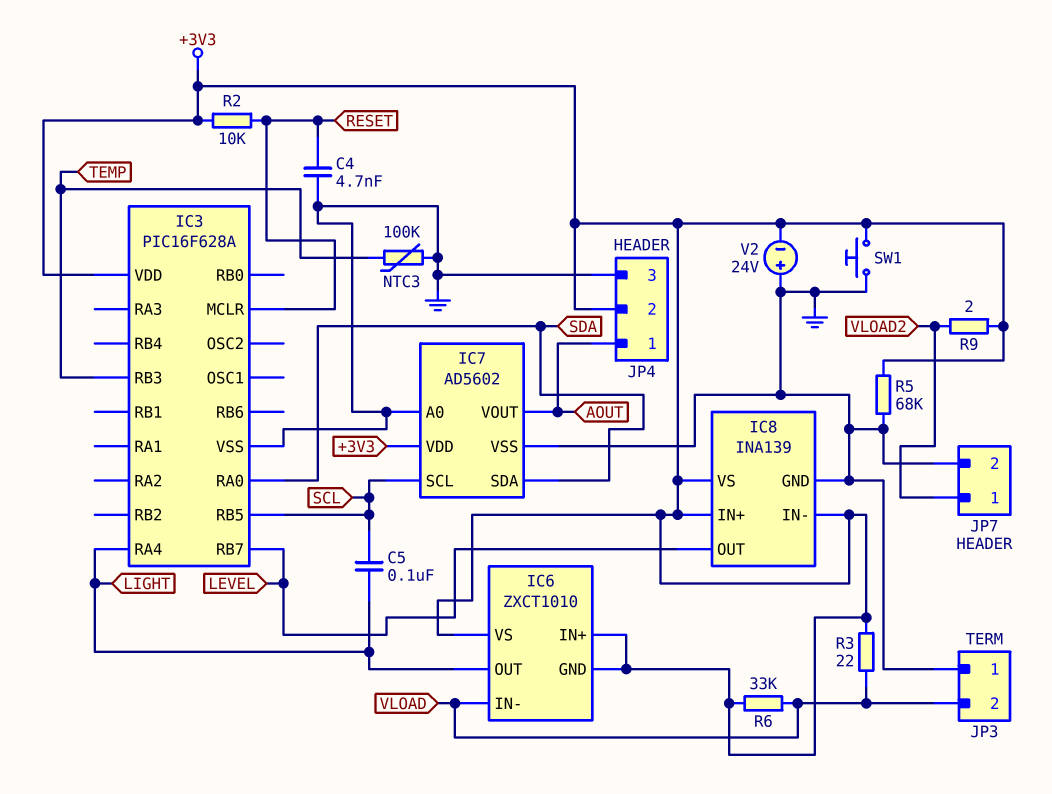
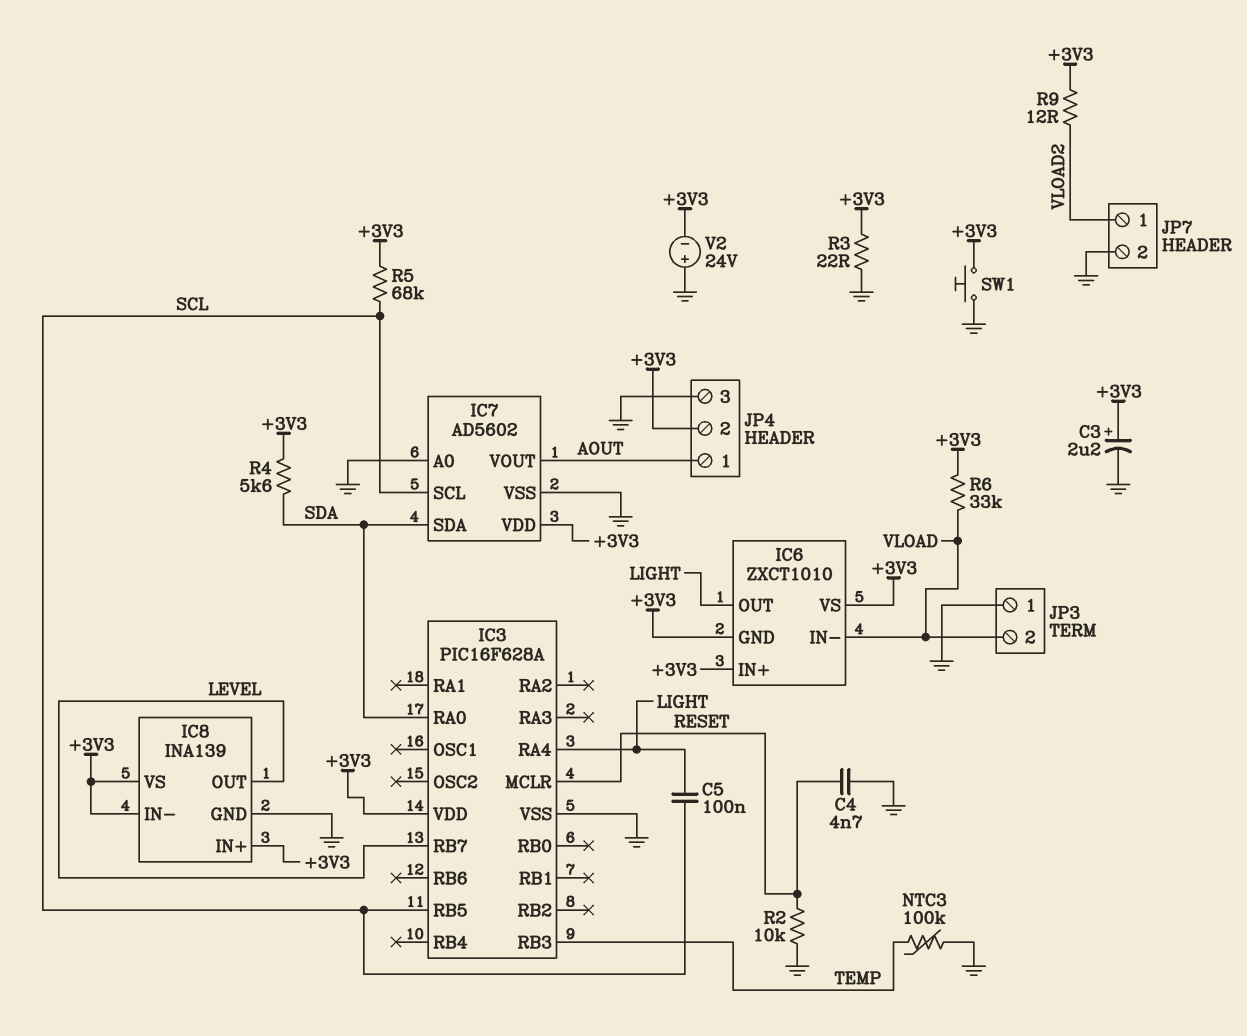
C3: none -> 2.2uF (plus +3V3, minus GND)
R2: 10k (+3V3, RESET) -> 10k (GND, RESET)
R3: 22 (+3V3, VLOAD) -> 22 (+3V3, GND)
R4: none -> 5.6k (+3V3, SDA)
R5: 68k (+3V3, GND) -> 68k (+3V3, SCL)
R9: 2 (+3V3, VLOAD2) -> 12 (+3V3, VLOAD2)

